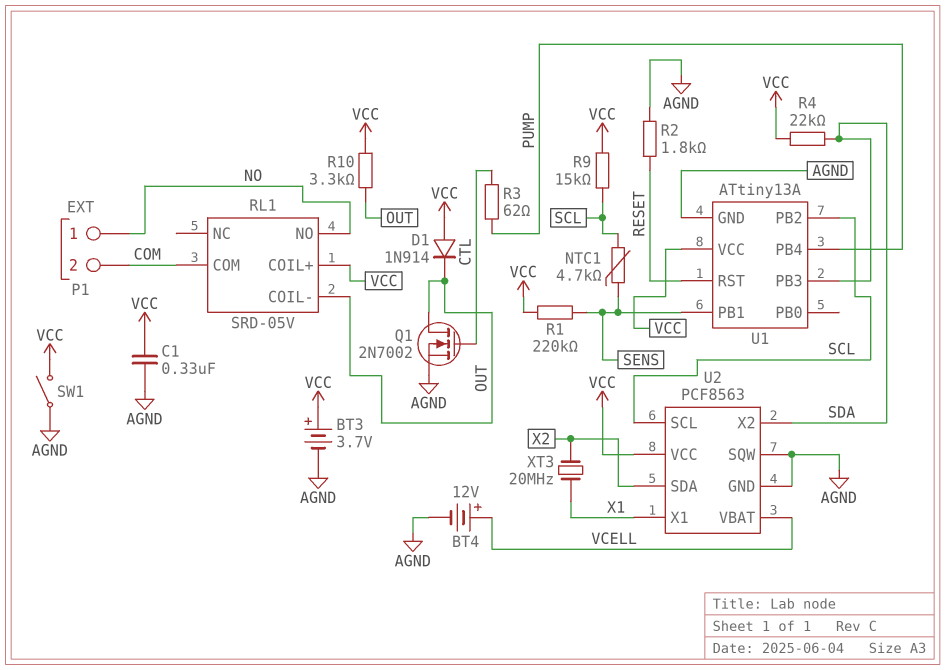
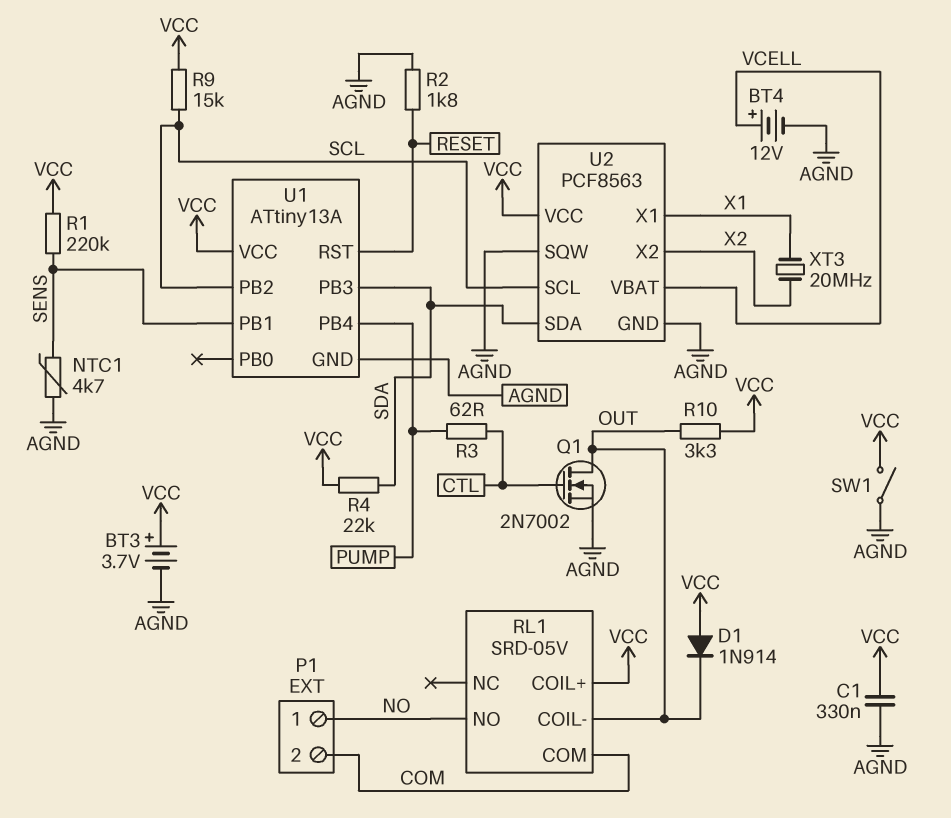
NTC1: 4.7k (SCL, SENS) -> 4.7k (AGND, SENS)
U2 pin SDA: X2 -> SDA
U2 pin X2: SDA -> X2

